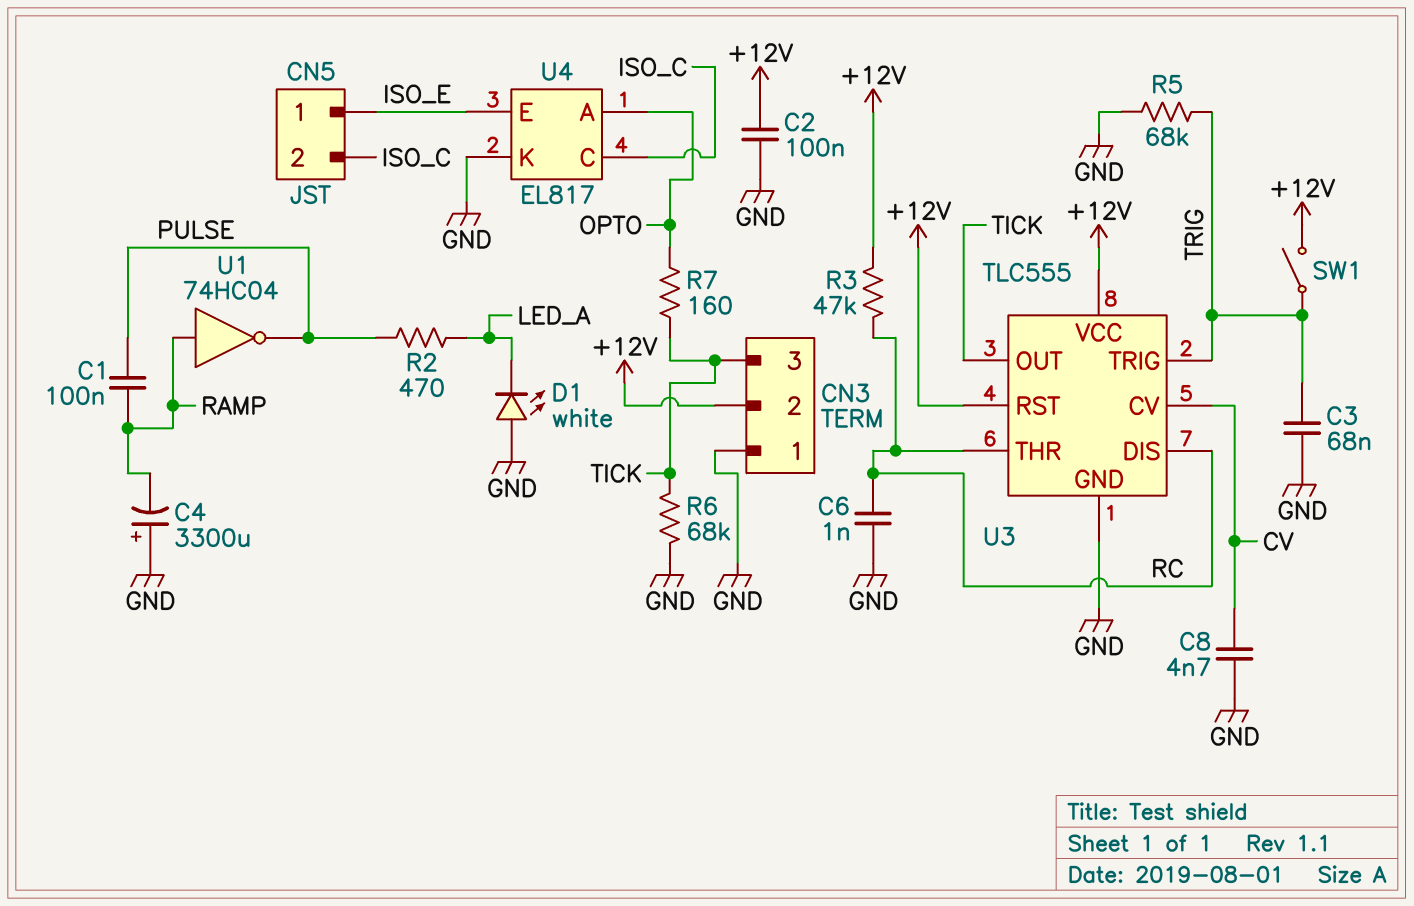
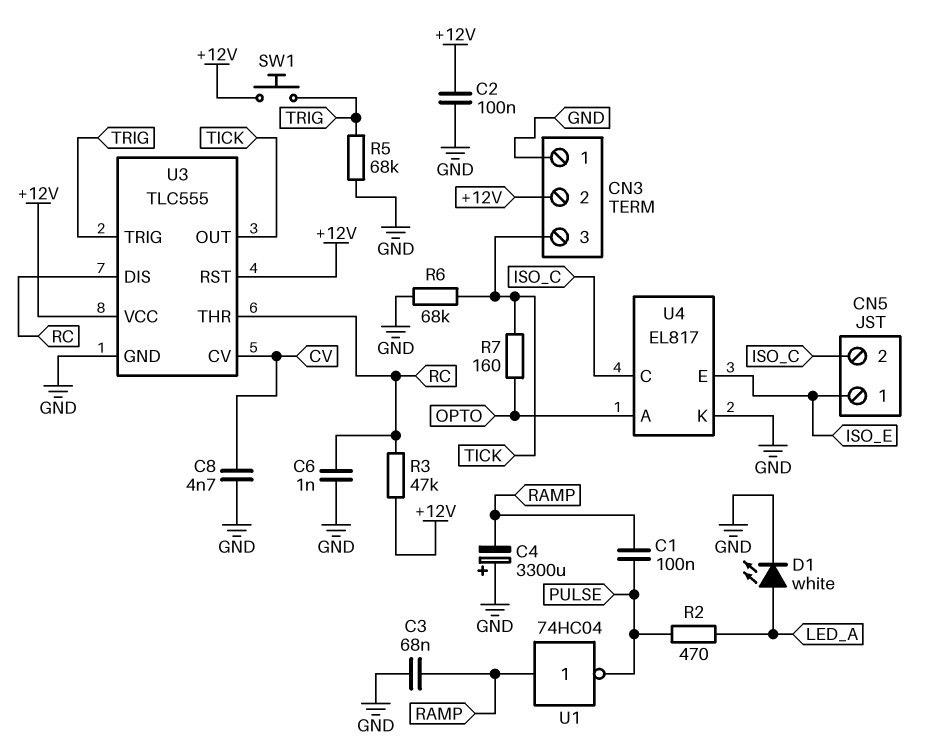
C3: 68nF (GND, TRIG) -> 68nF (GND, RAMP)
D1: LED white (A GND, K LED_A) -> LED white (A LED_A, K GND)
SW1: switch (+12V, TRIG) -> button (+12V, TRIG)

